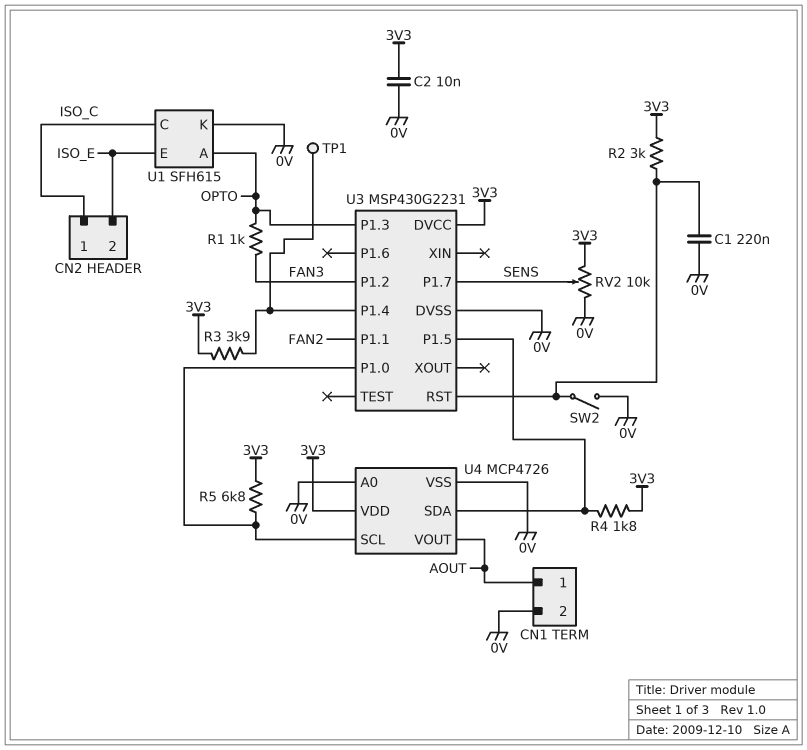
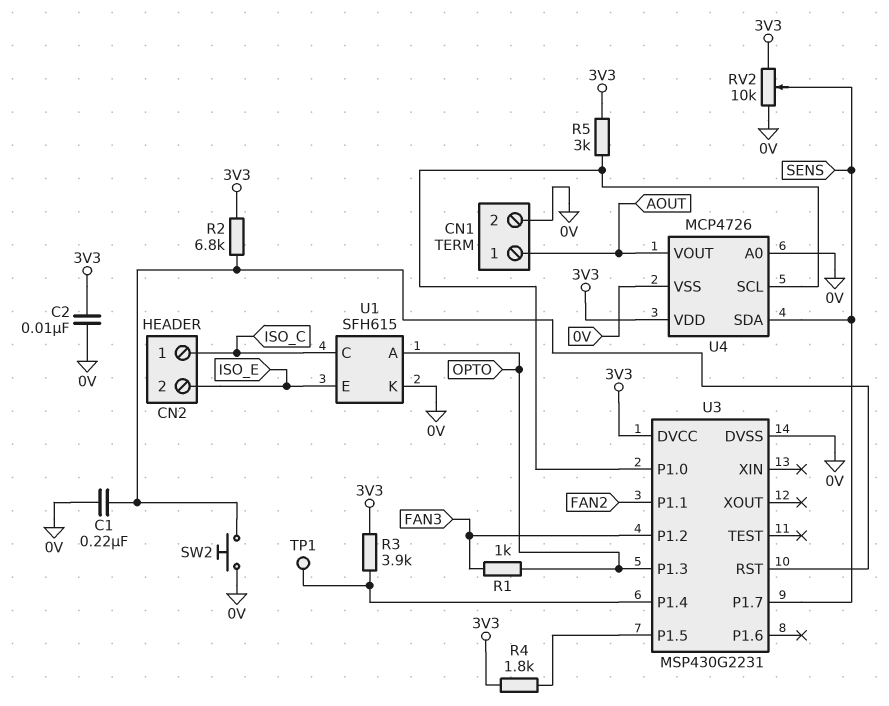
R2: 3k (3V3, U3/RST) -> 6.8k (3V3, U3/RST)
R5: 6.8k (3V3, U3/P1.0) -> 3k (3V3, U3/P1.0)
SW2: switch (0V, U3/RST) -> button (0V, U3/RST)
U4 pin SDA: U3/P1.5 -> SENS

